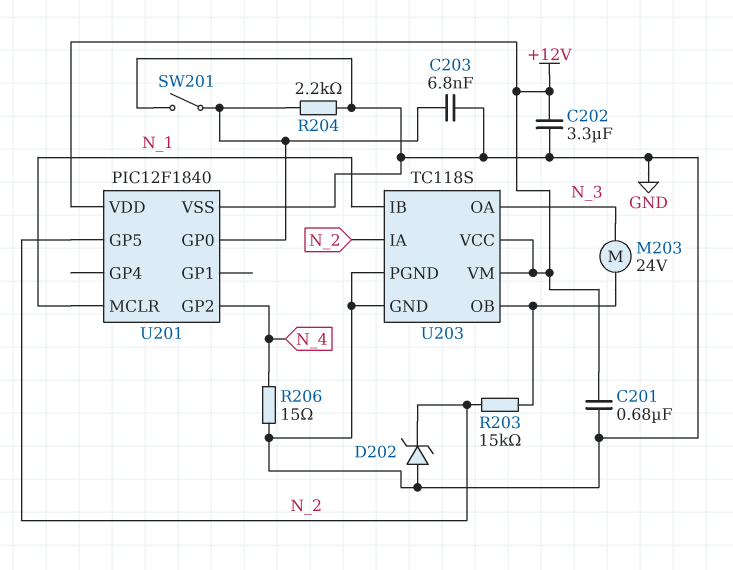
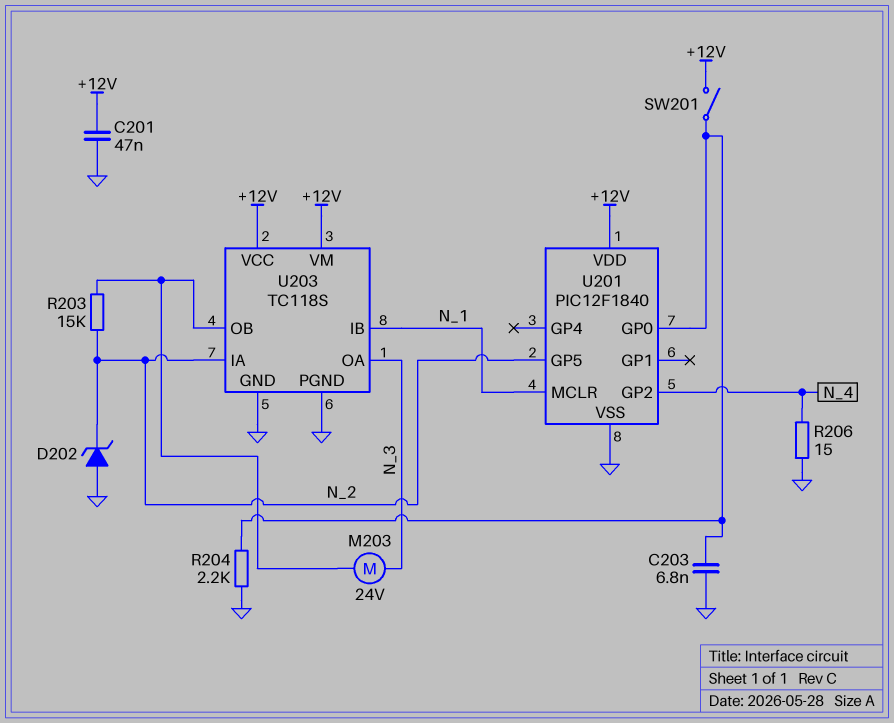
C201: 680nF (+12V, GND) -> 47nF (+12V, GND)
C202: 3.3uF (+12V, GND) -> none
SW201: switch (GND, U201/GP0) -> switch (+12V, U201/GP0)

